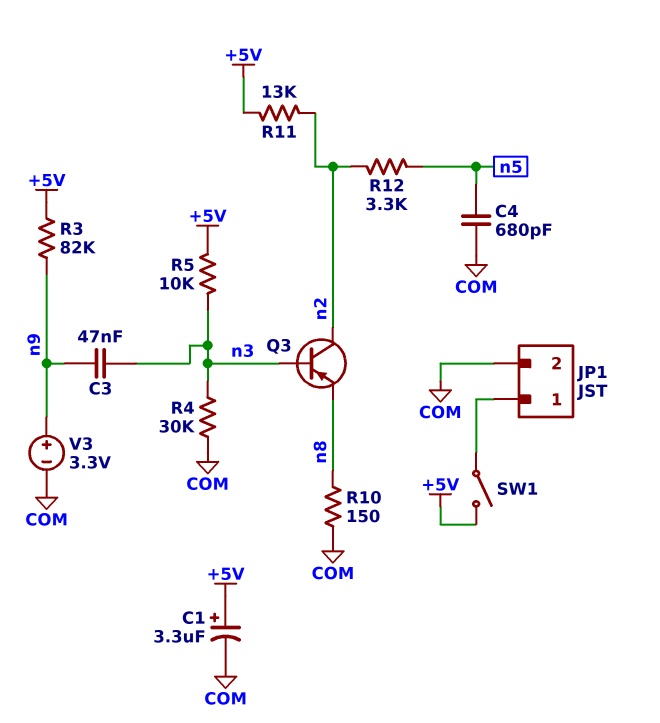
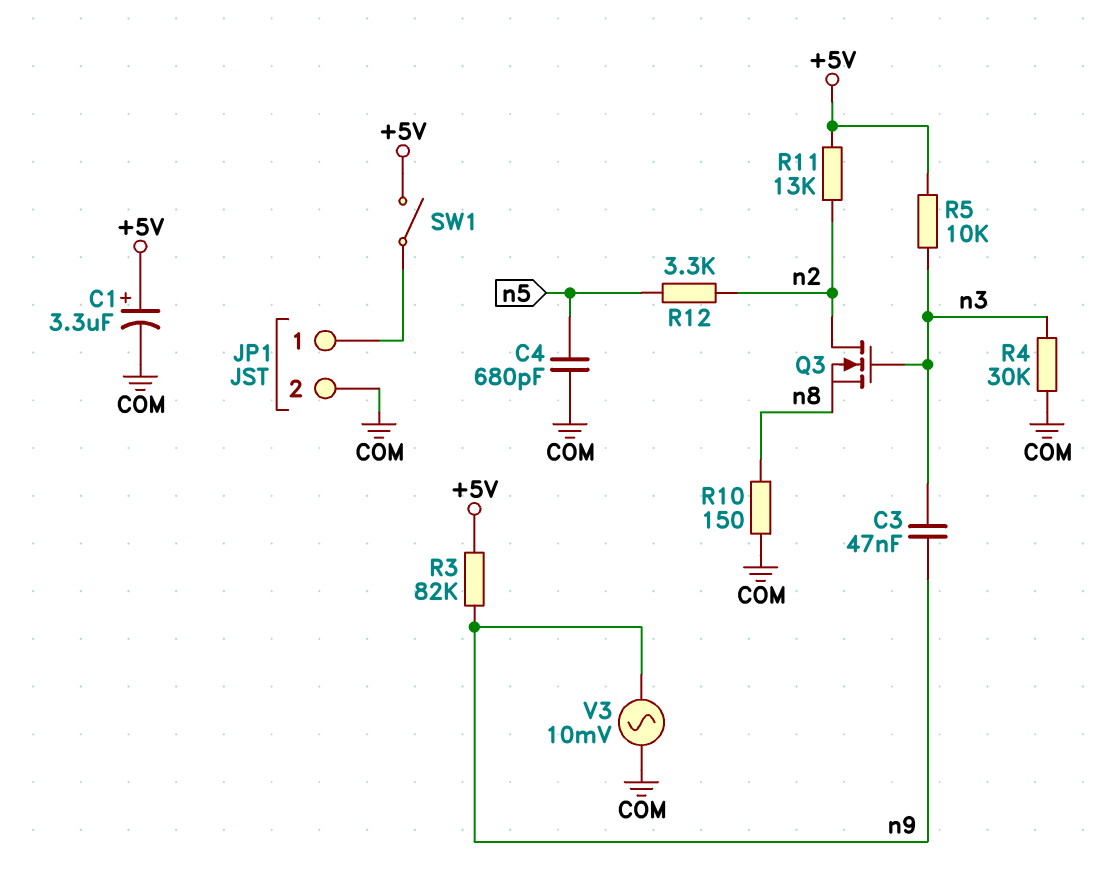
Q3: PNP (B n3, C n2, E n8) -> NMOS (G n3, D n2, S n8)
V3: 3.3V (plus n9, minus COM) -> AC 10mV (COM, n9)

